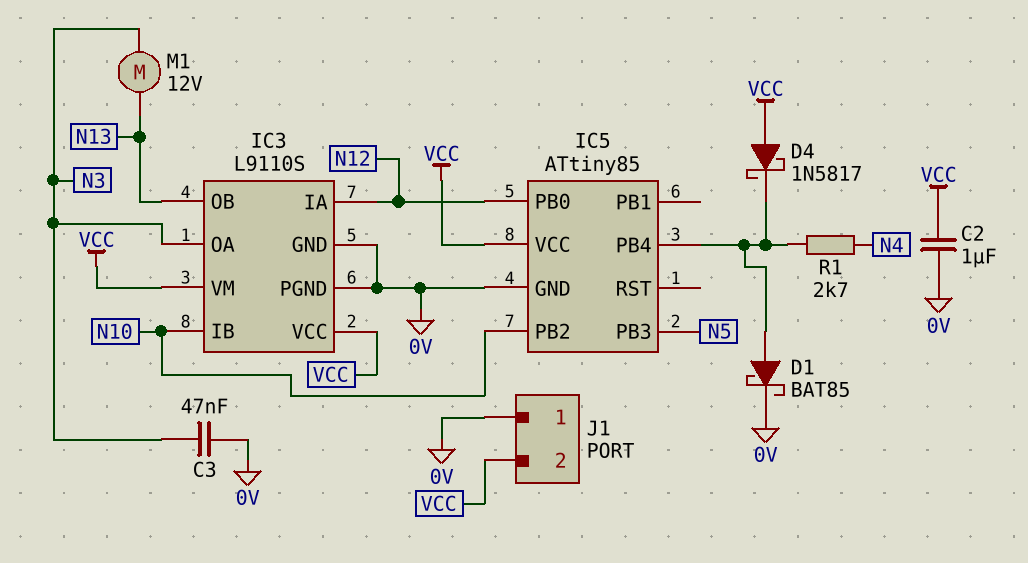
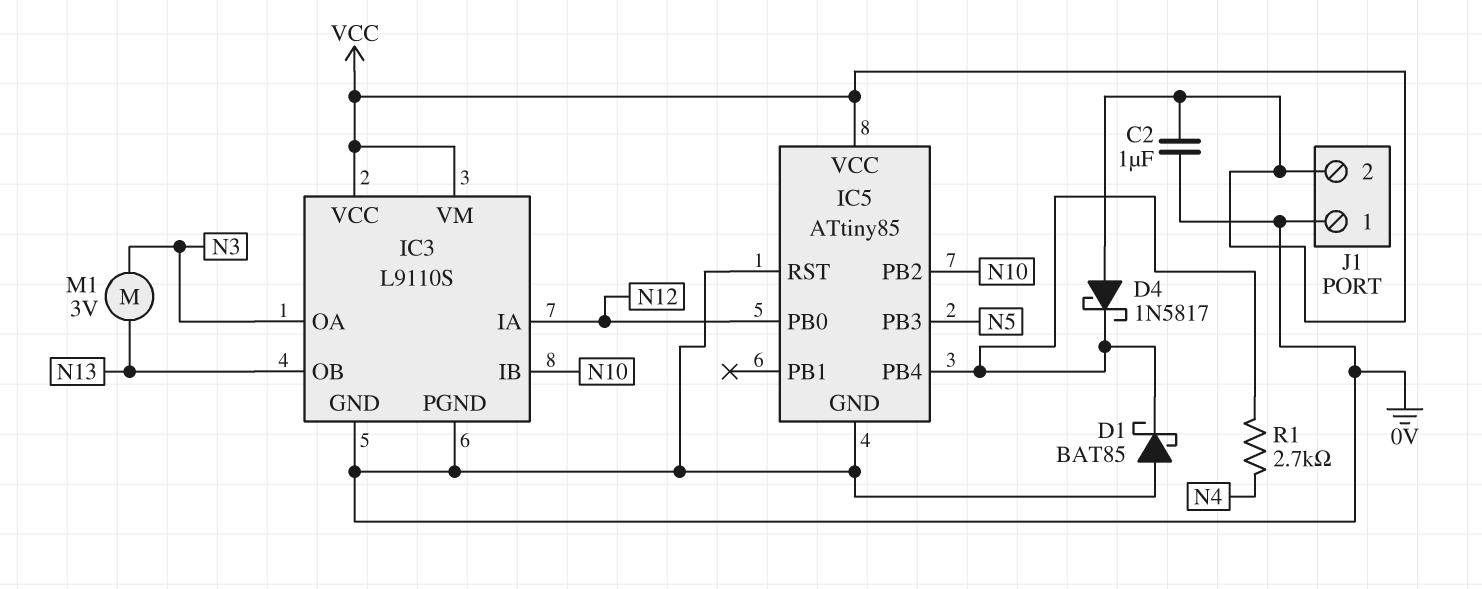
C3: 47nF (0V, N3) -> none
D1: schottky BAT85 (A IC5/PB4, K 0V) -> schottky BAT85 (A 0V, K IC5/PB4)
IC5 pin RST: none -> 0V
M1: motor 12V (N3, N13) -> motor 3V (N3, N13)

